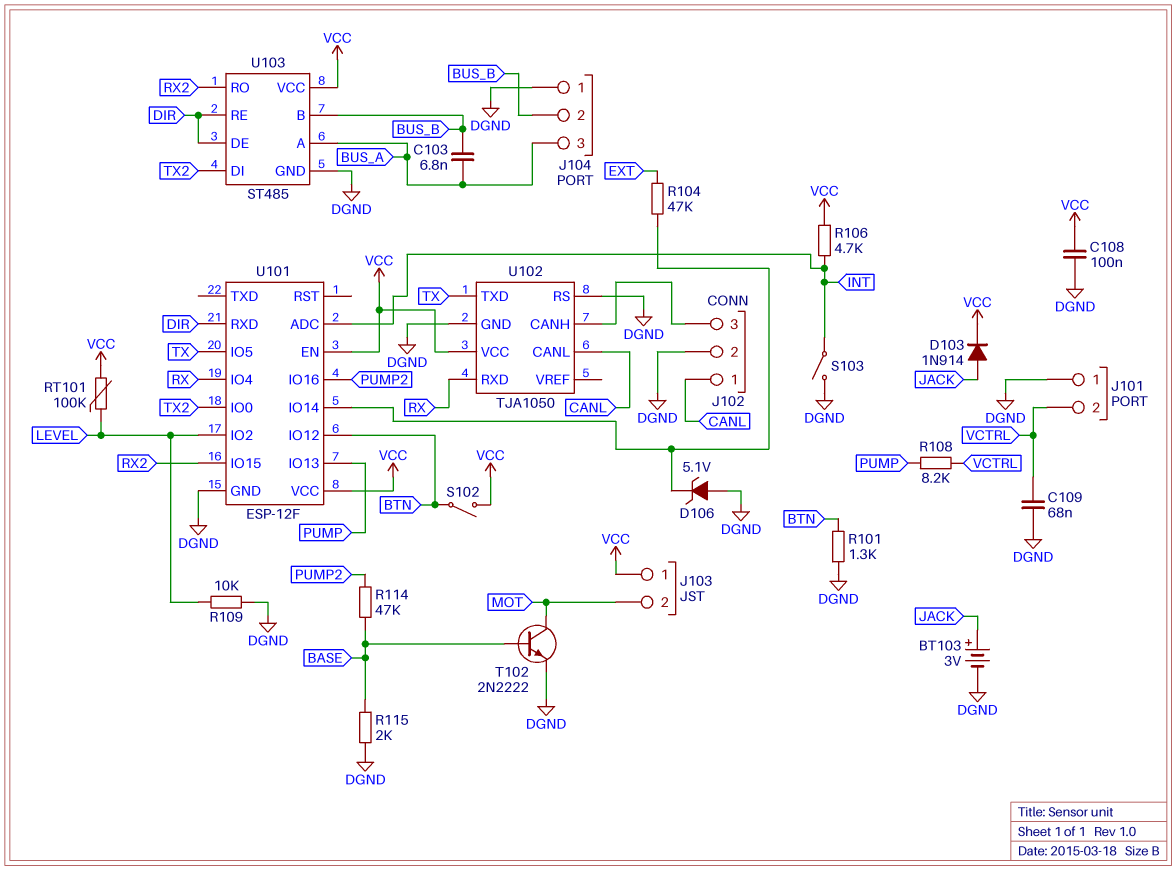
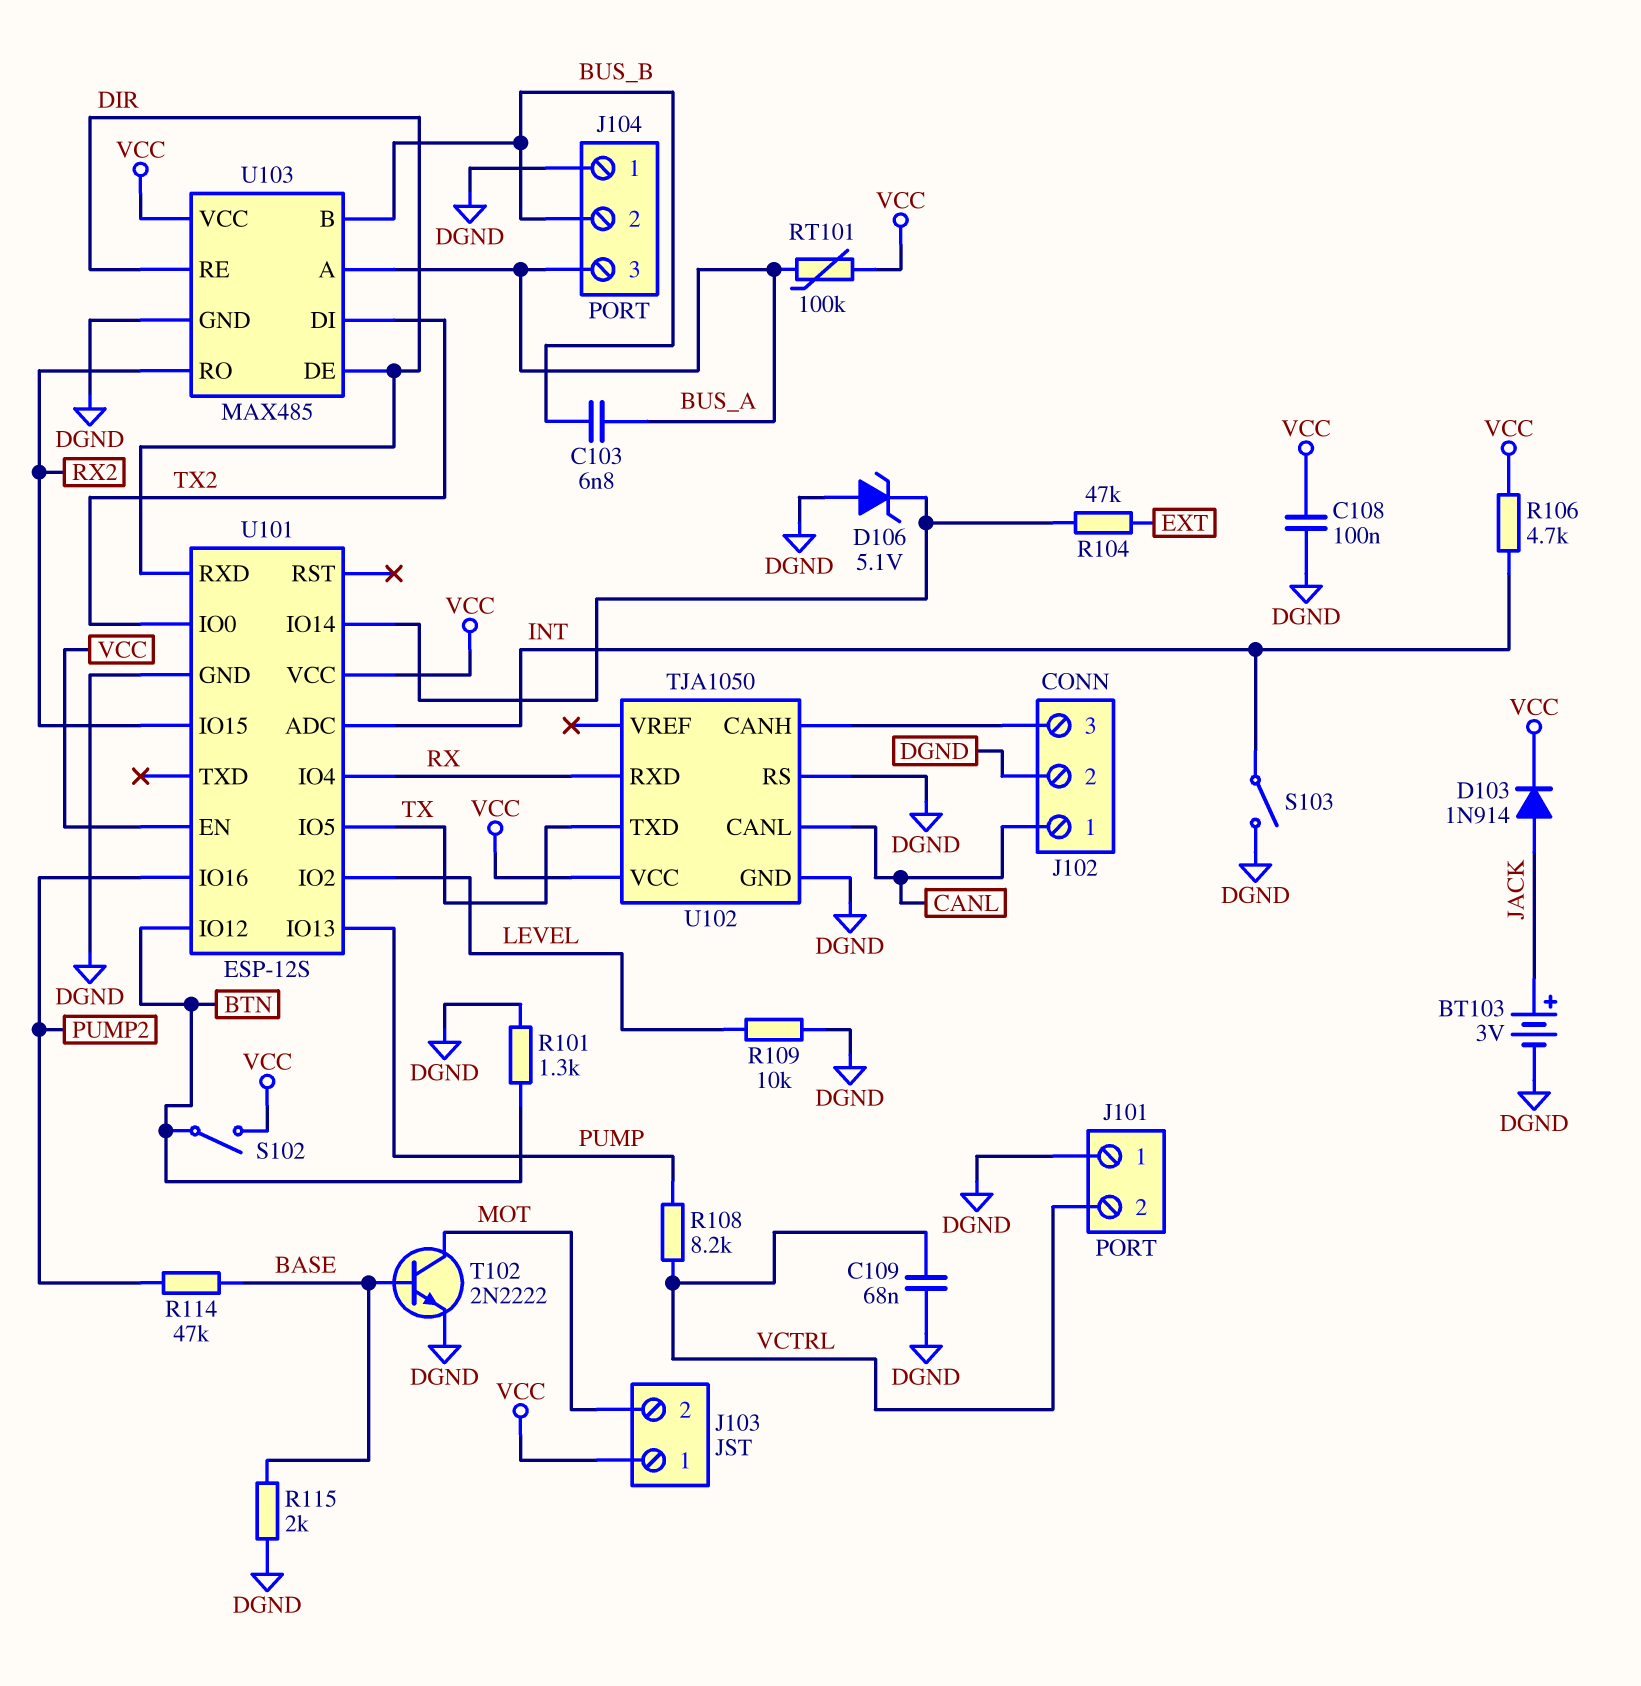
RT101: 100k (LEVEL, VCC) -> 100k (BUS_A, VCC)
U101: ESP-12F -> ESP-12S
U103: ST485 -> MAX485

